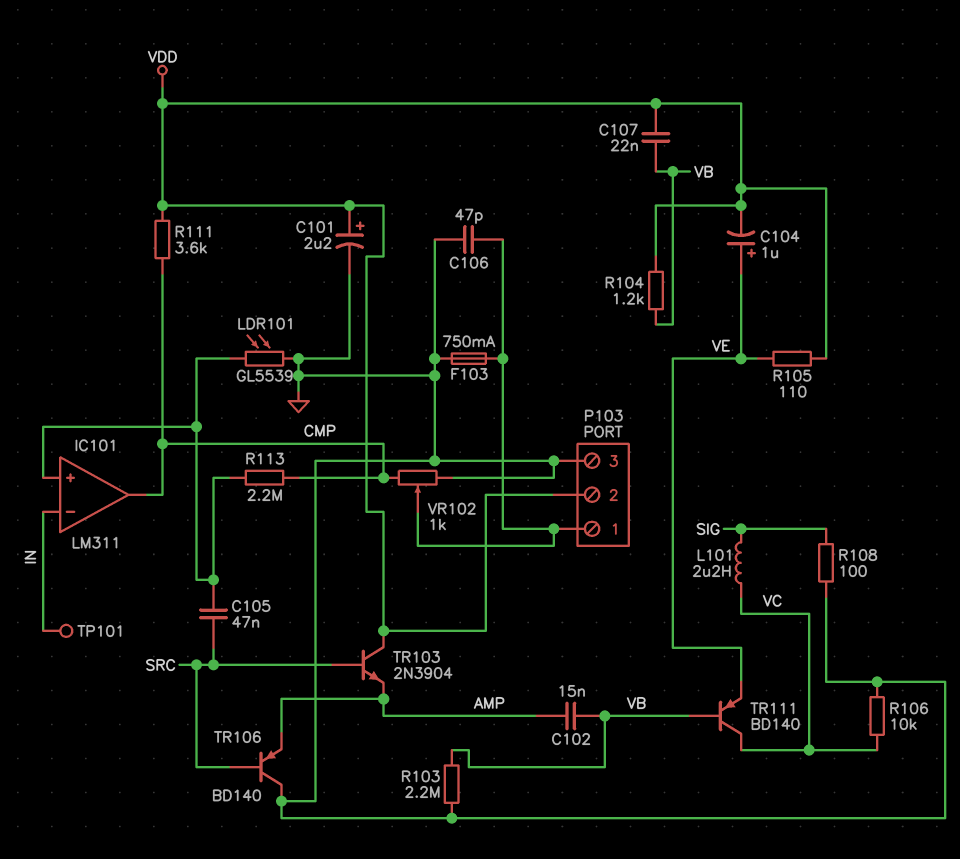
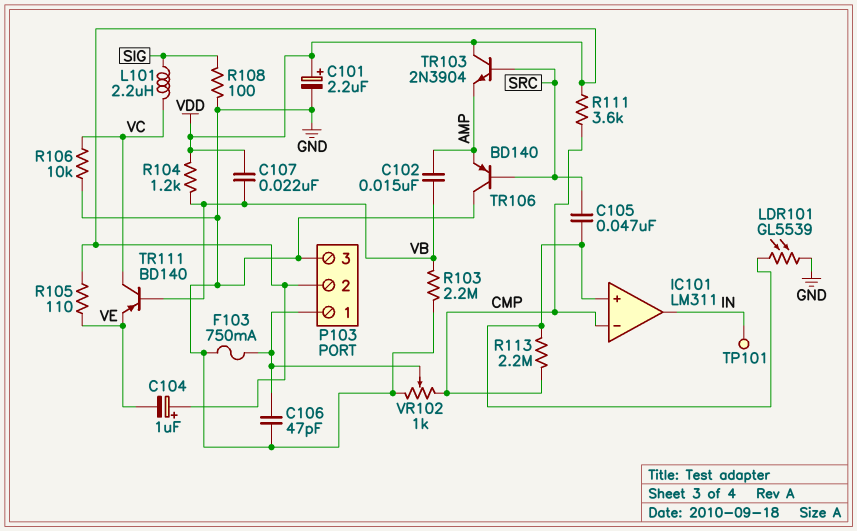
C104: 1uF (plus VE, minus VDD) -> 1uF (plus VDD, minus VE)
IC101 pin in-: IN -> CMP
IC101 pin out: CMP -> IN

